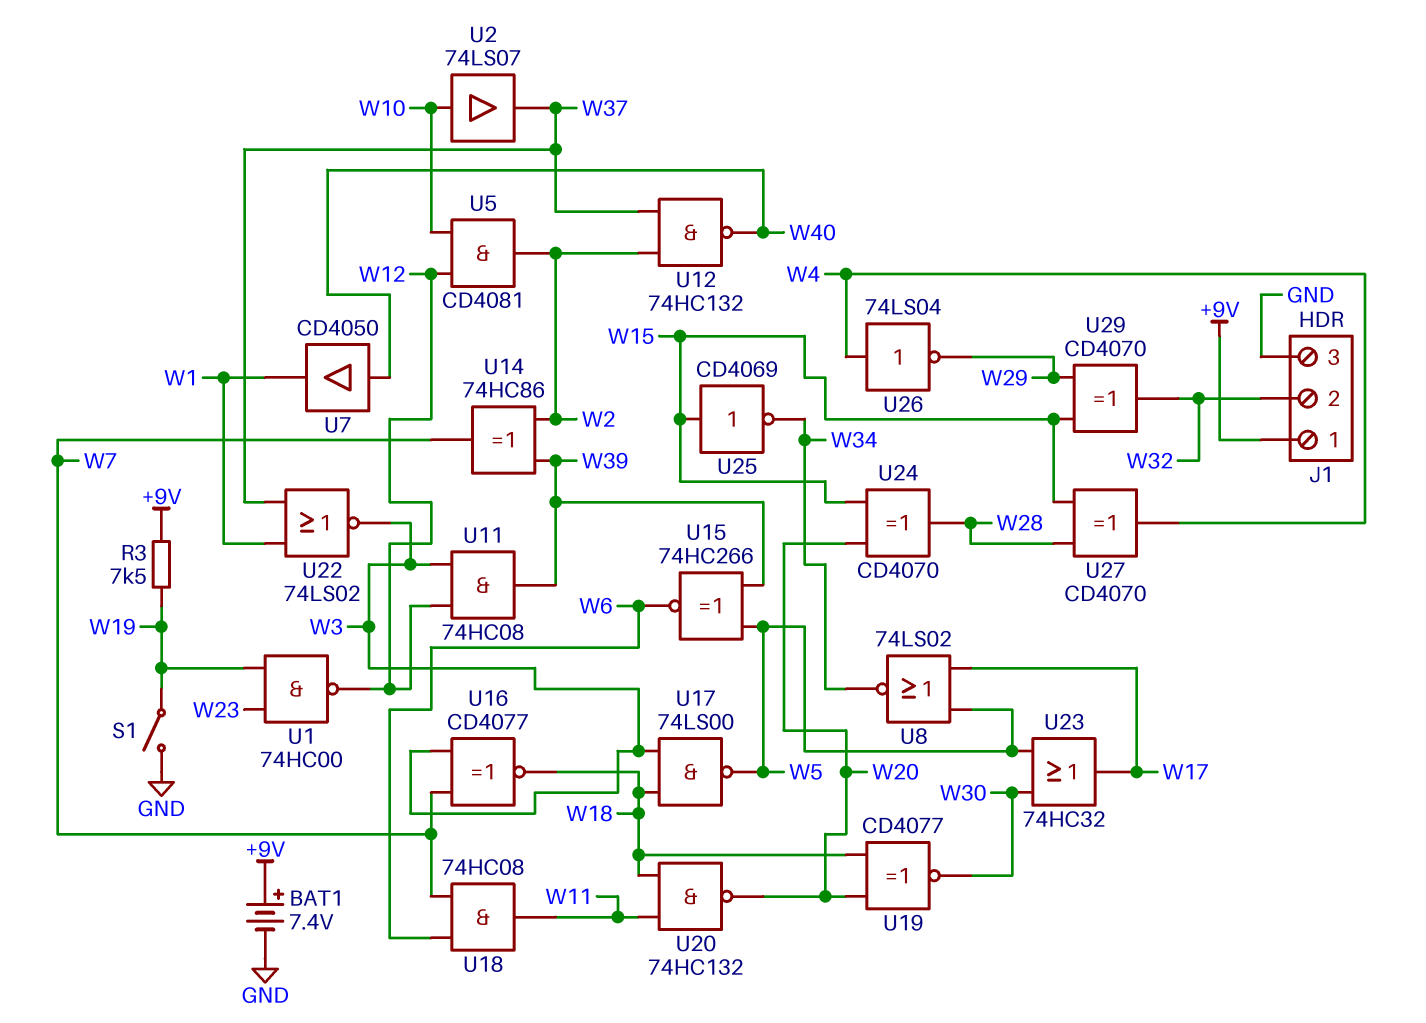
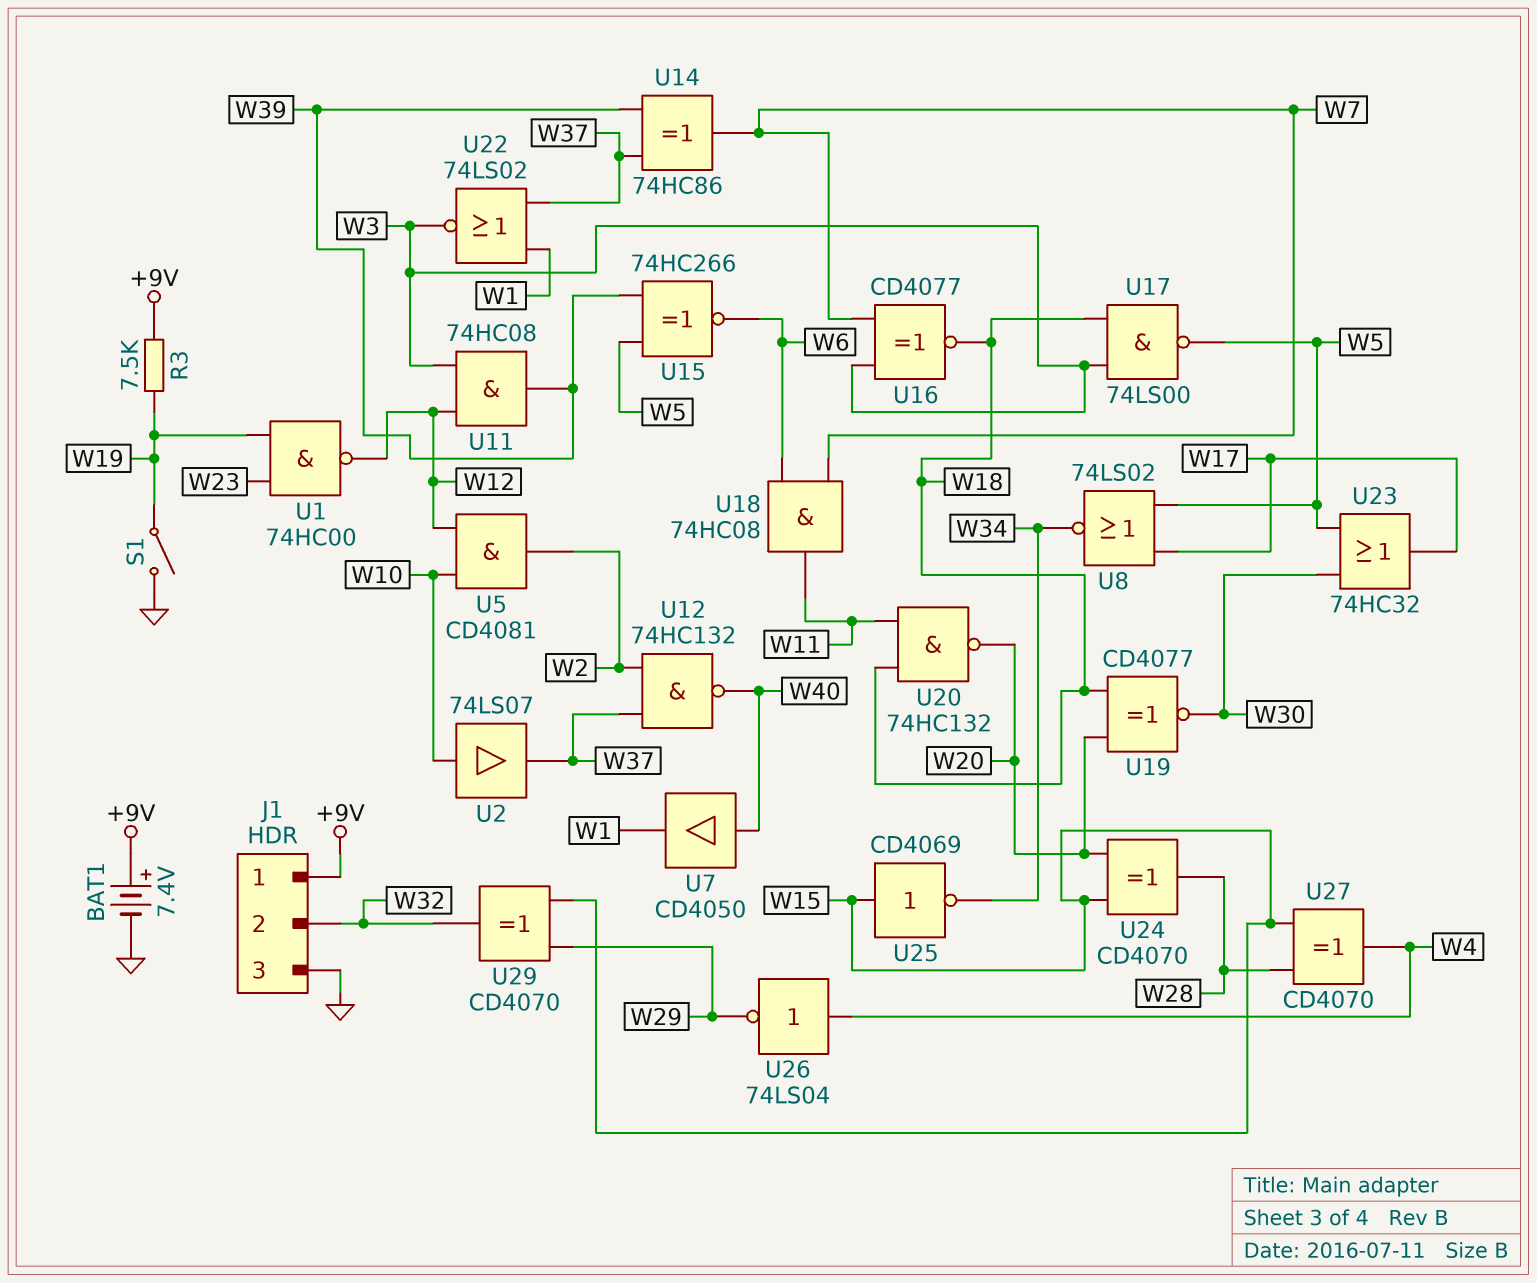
U14: XOR 74HC86 (in W2, in W39, out W7) -> XOR 74HC86 (in W37, in W39, out W7)

